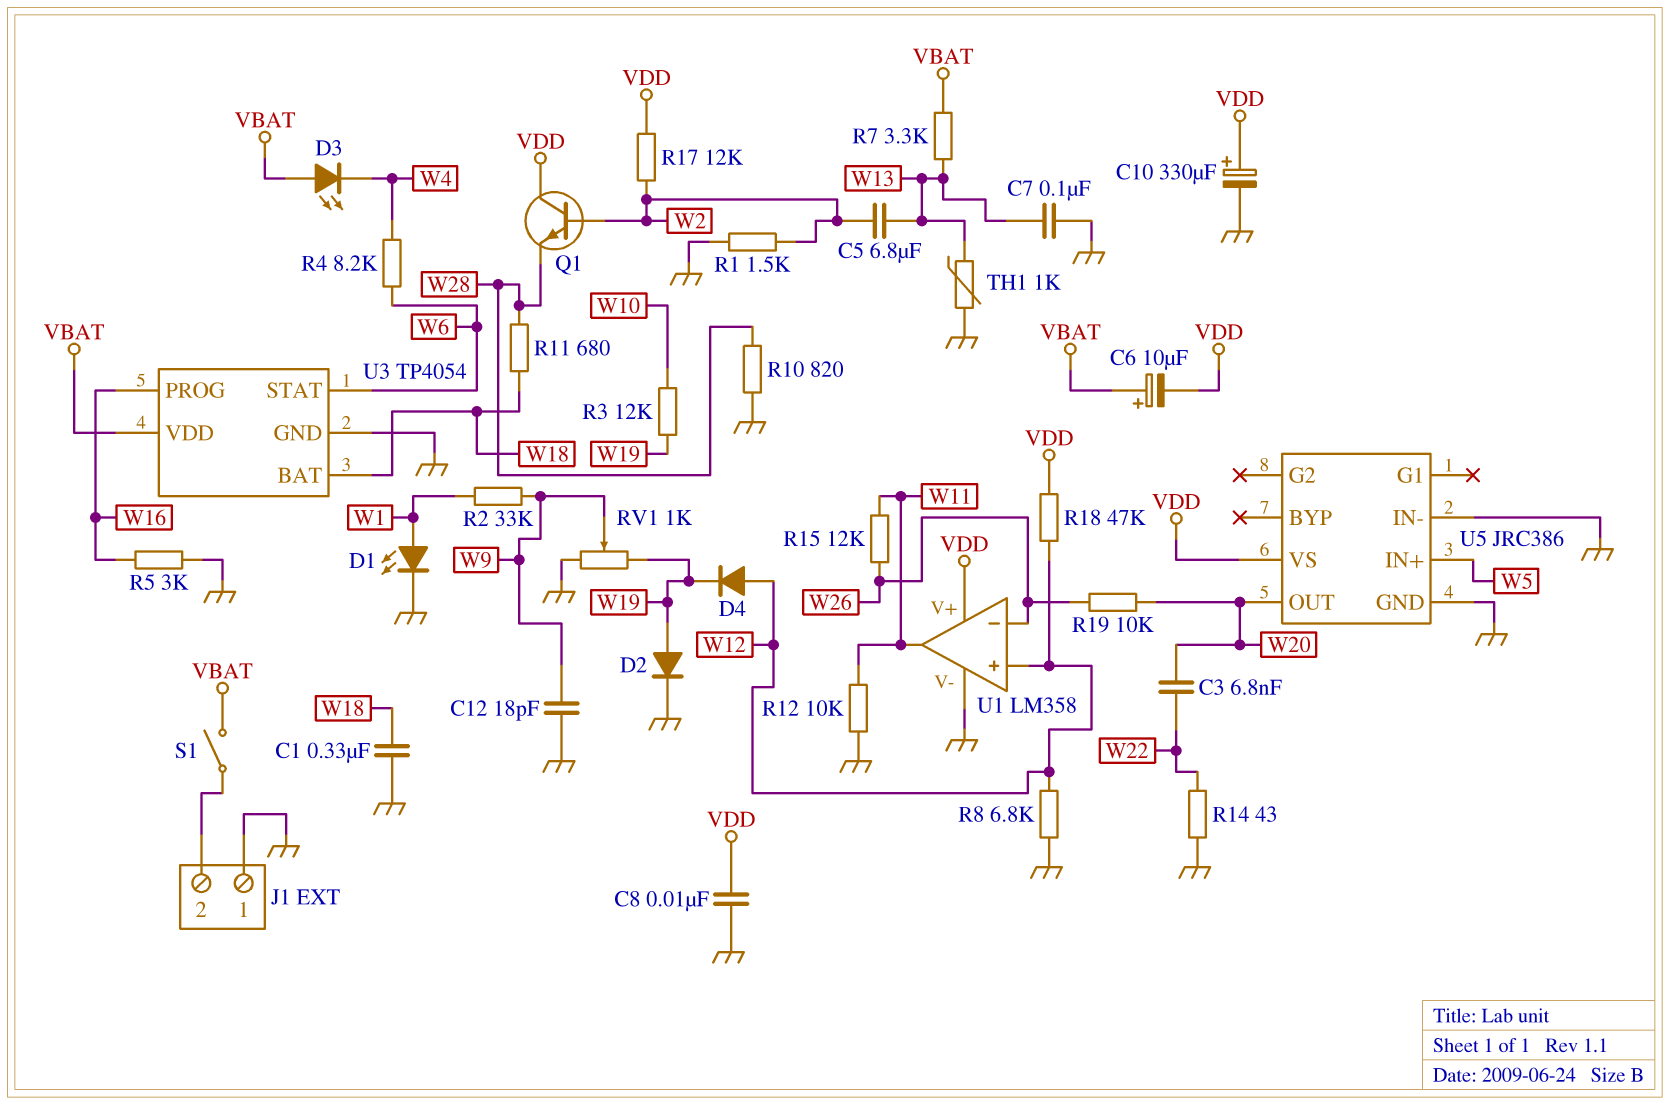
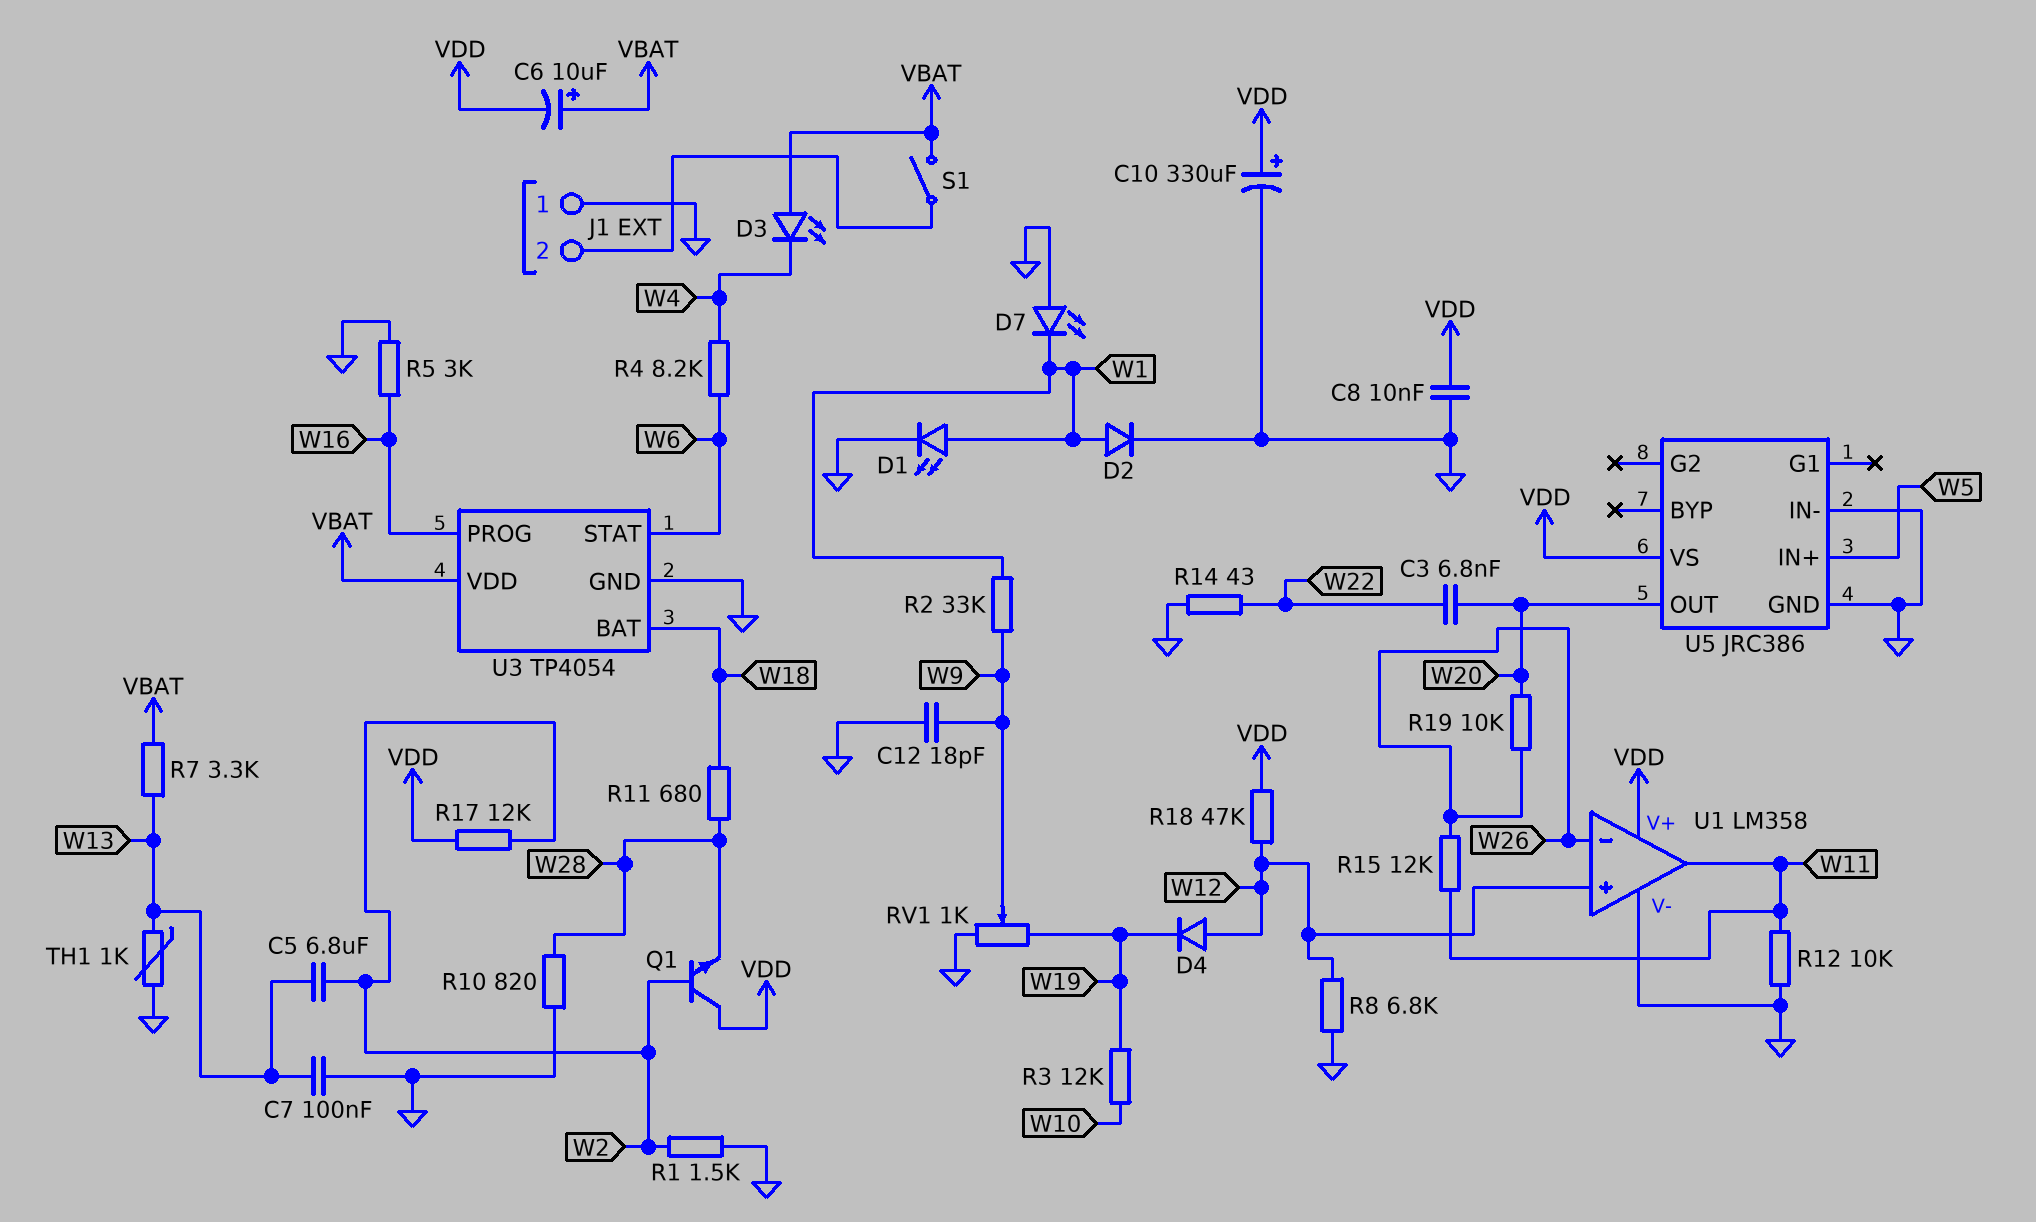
C1: 330nF (GND, W18) -> none
D2: diode (A W19, K GND) -> diode (A W1, K GND)
D7: none -> LED (A GND, K W1)

